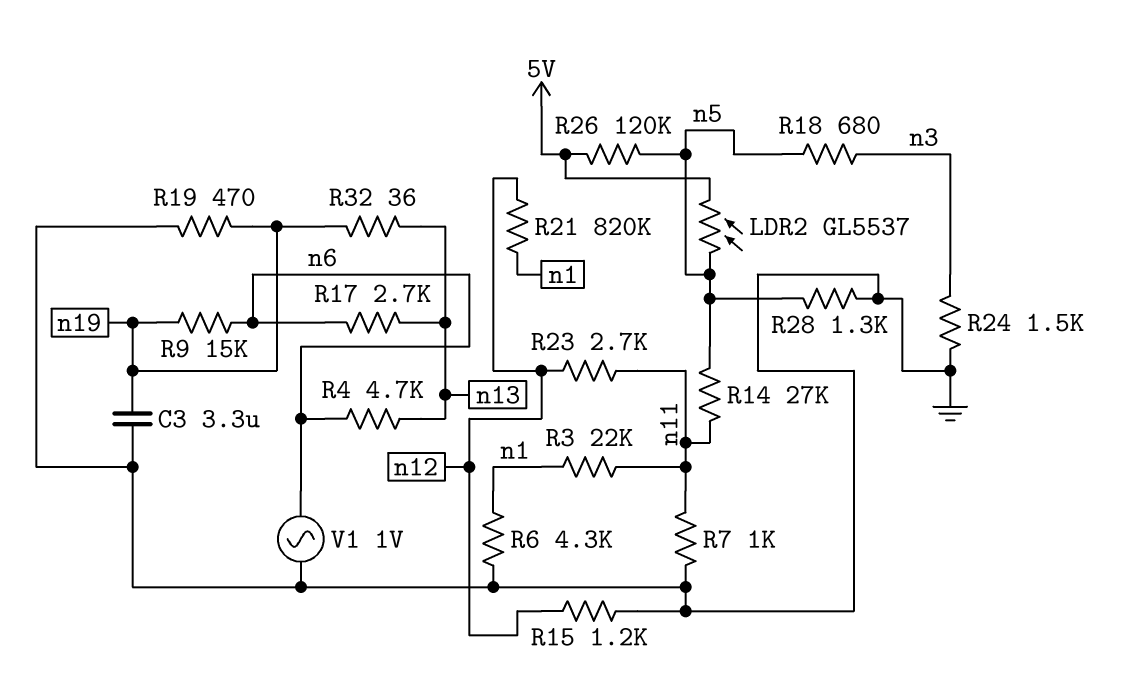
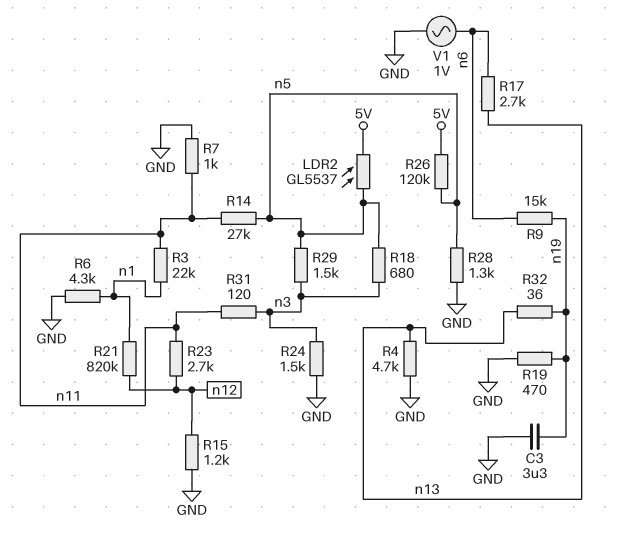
R4: 4.7k (n6, n13) -> 4.7k (GND, n13)
R29: none -> 1.5k (n3, n5)
R31: none -> 120 (n3, n11)

